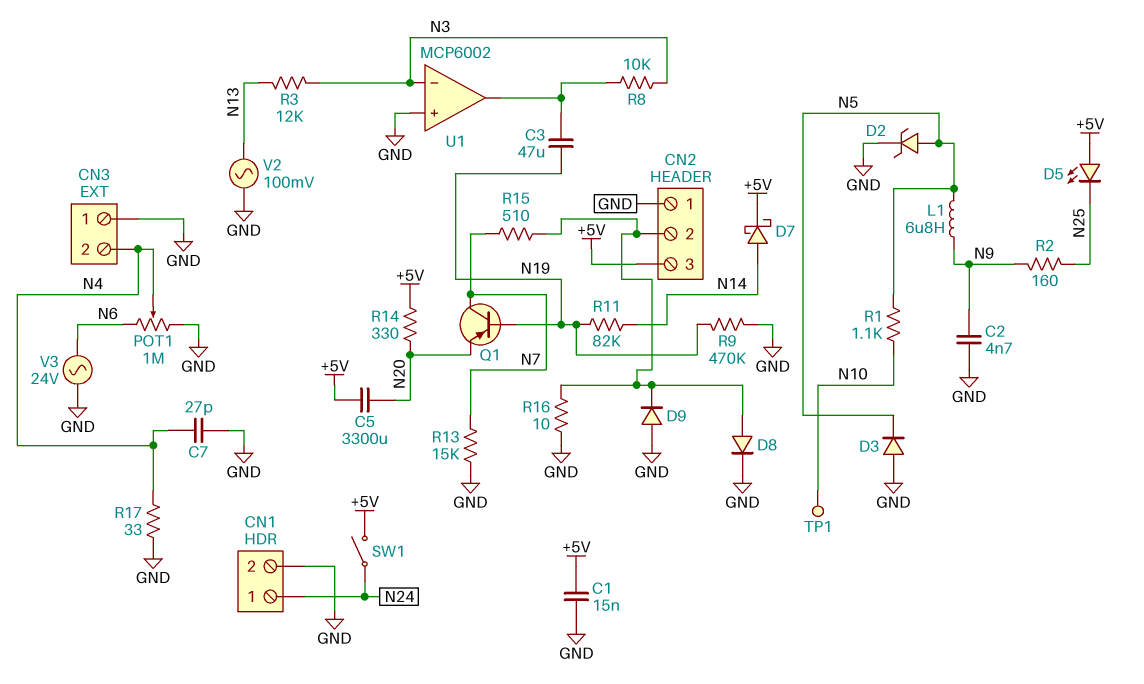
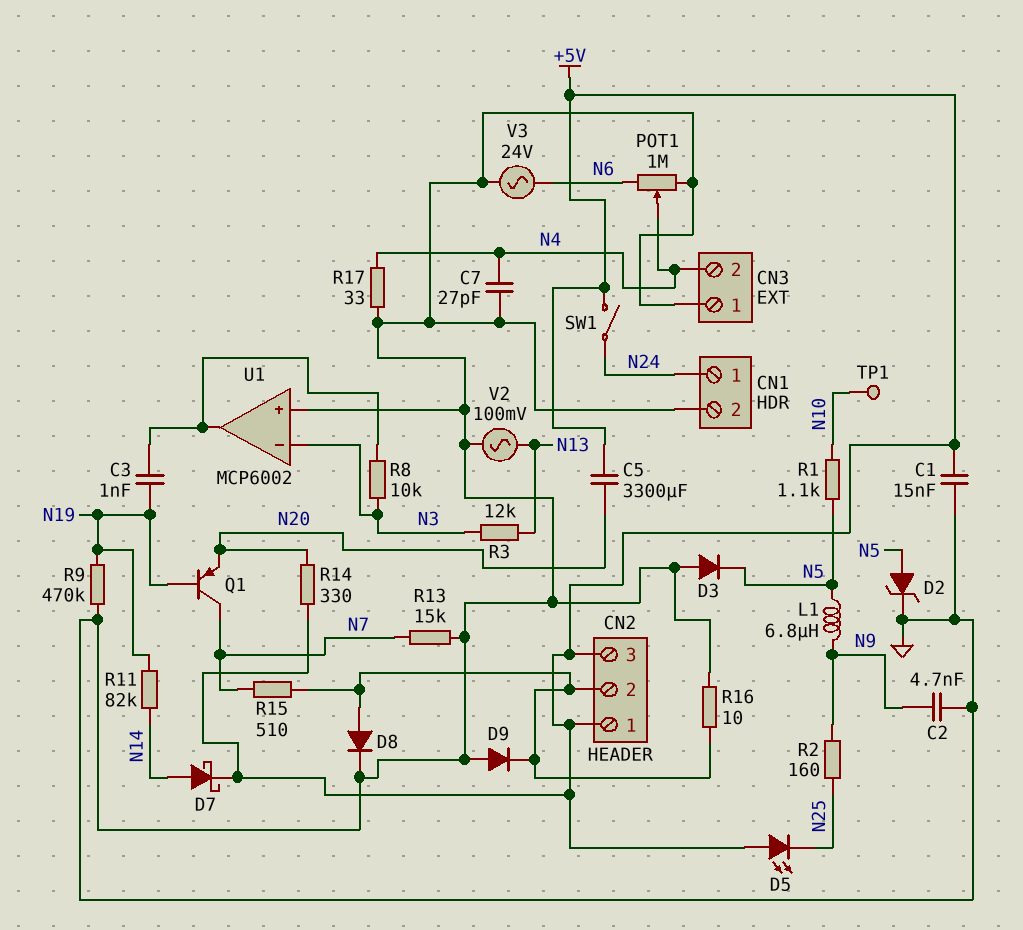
C3: 47uF (N19, U1/out) -> 1nF (N19, U1/out)
CN2 pin 1: GND -> +5V

